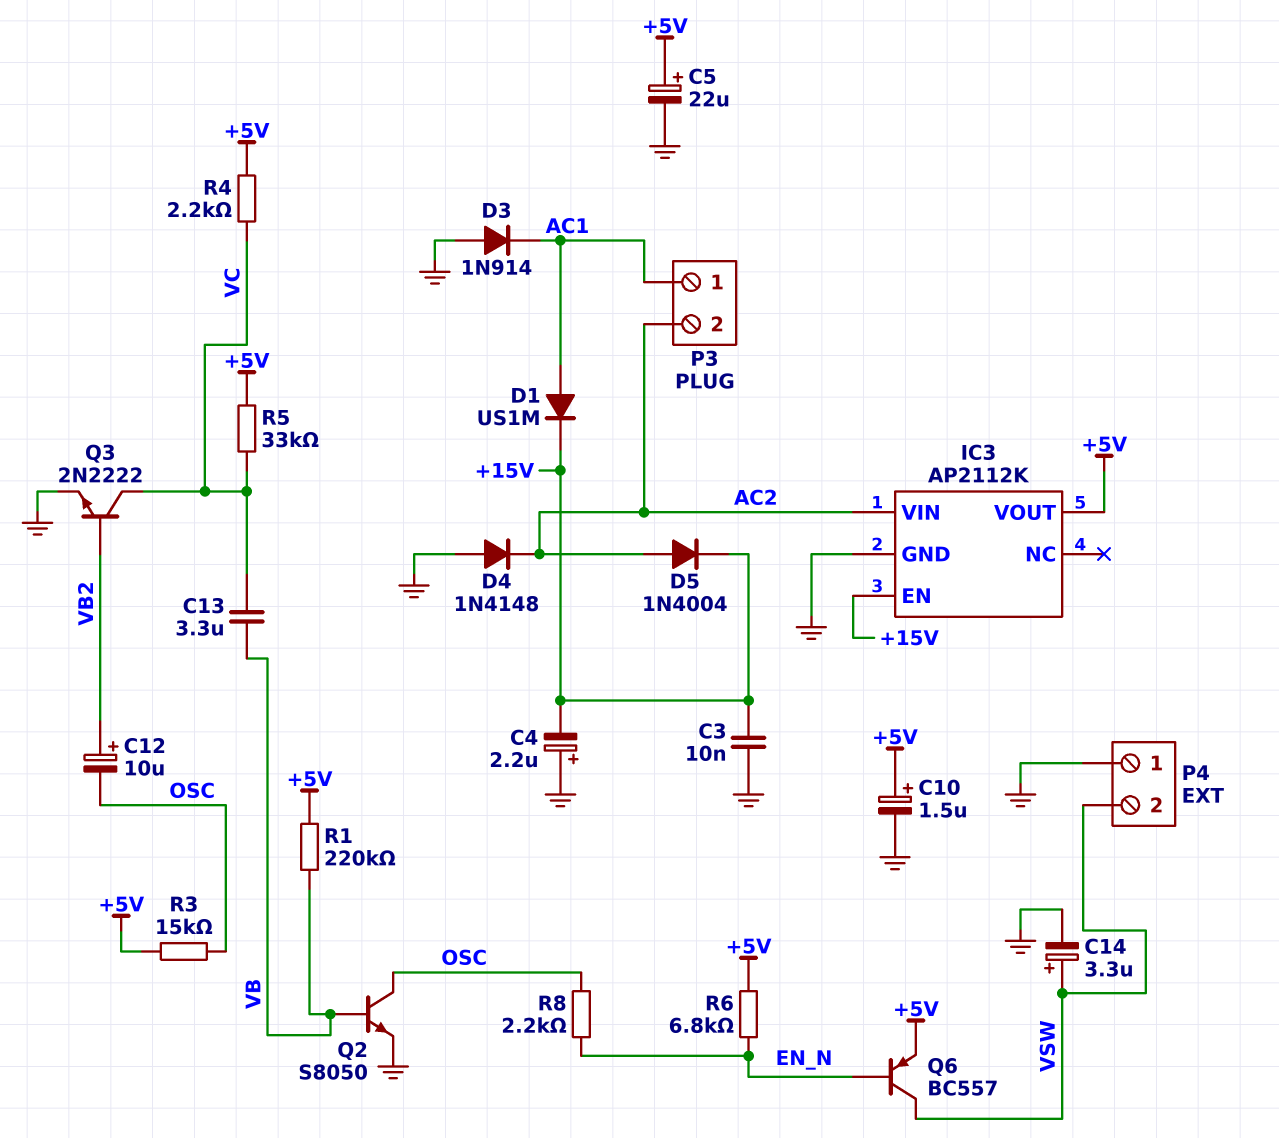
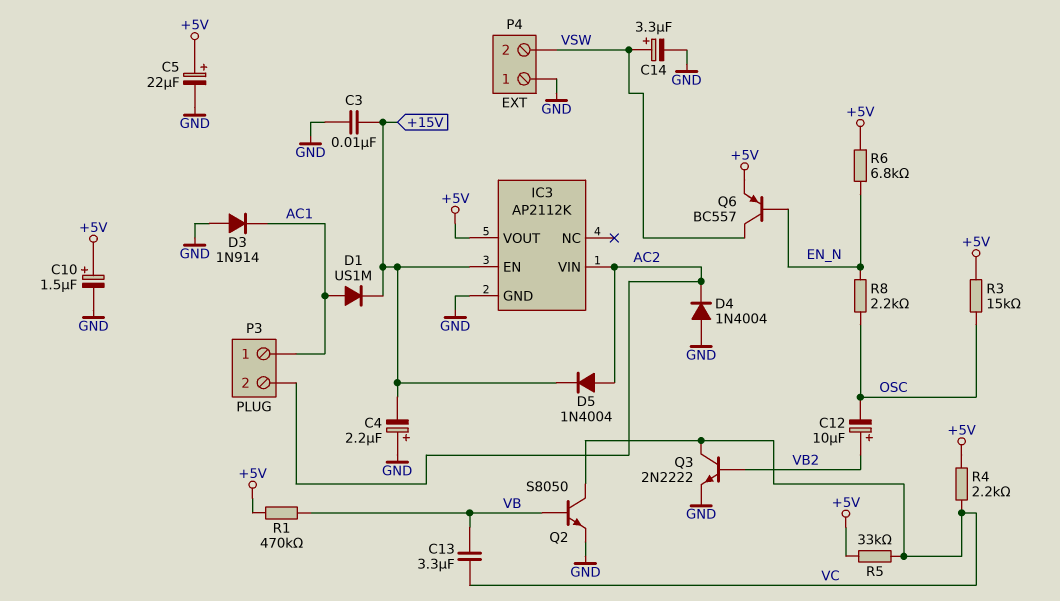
D4: diode 1N4148 (A GND, K AC2) -> diode 1N4004 (A GND, K AC2)
Q2: NPN S8050 (B VB, C OSC, E GND) -> NPN S8050 (B VB, C VC, E GND)
R1: 220k (+5V, VB) -> 470k (+5V, VB)

